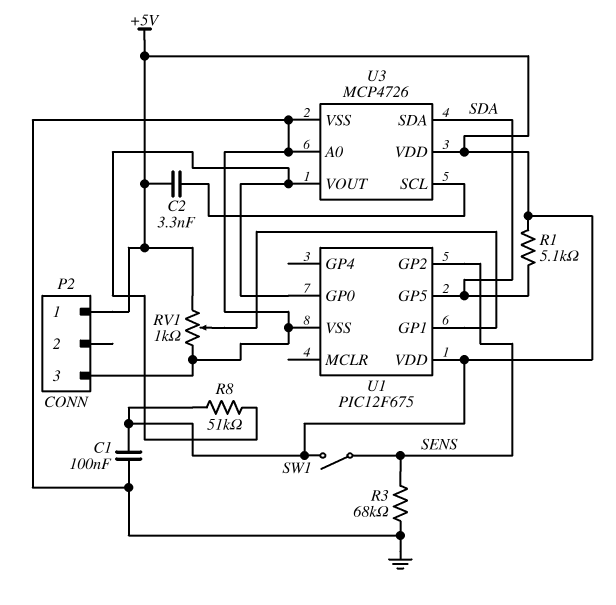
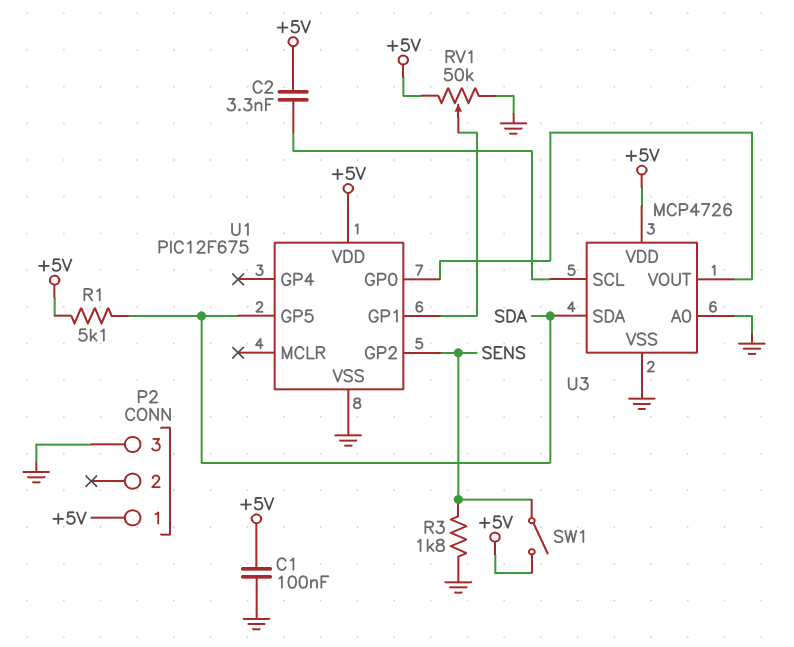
R3: 68k (GND, SENS) -> 1.8k (GND, SENS)
R8: 51k (+5V, U1/GP0) -> none
RV1: 1k (+5V, GND, wiper U1/GP1) -> 50k (+5V, GND, wiper U1/GP1)

